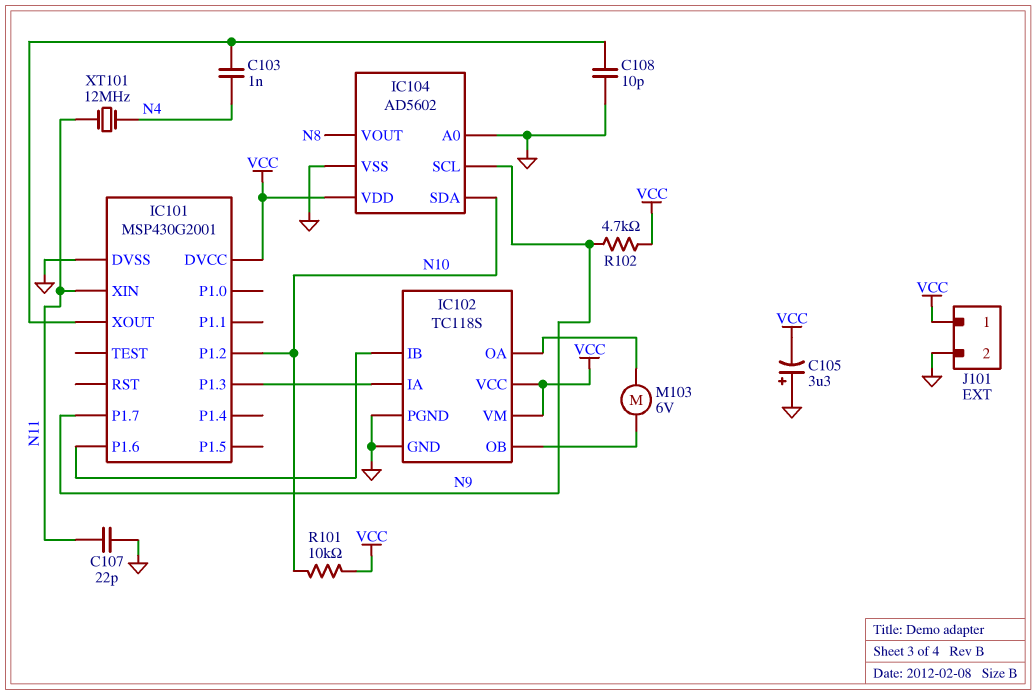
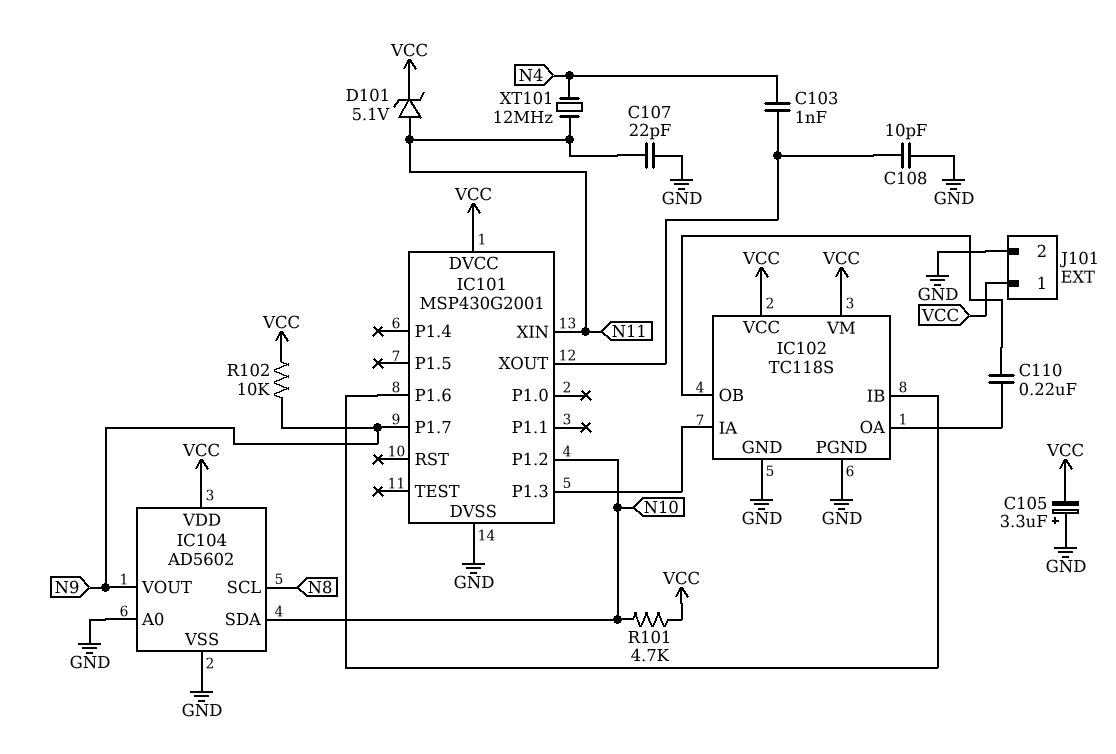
C110: none -> 220nF (IC102/OA, IC102/OB)
D101: none -> zener 5.1V (A N11, K VCC)
IC104 pin SCL: N9 -> N8
IC104 pin VOUT: N8 -> N9
M103: motor 6V (IC102/OA, IC102/OB) -> none
R101: 10k (N10, VCC) -> 4.7k (N10, VCC)
R102: 4.7k (N9, VCC) -> 10k (N9, VCC)

